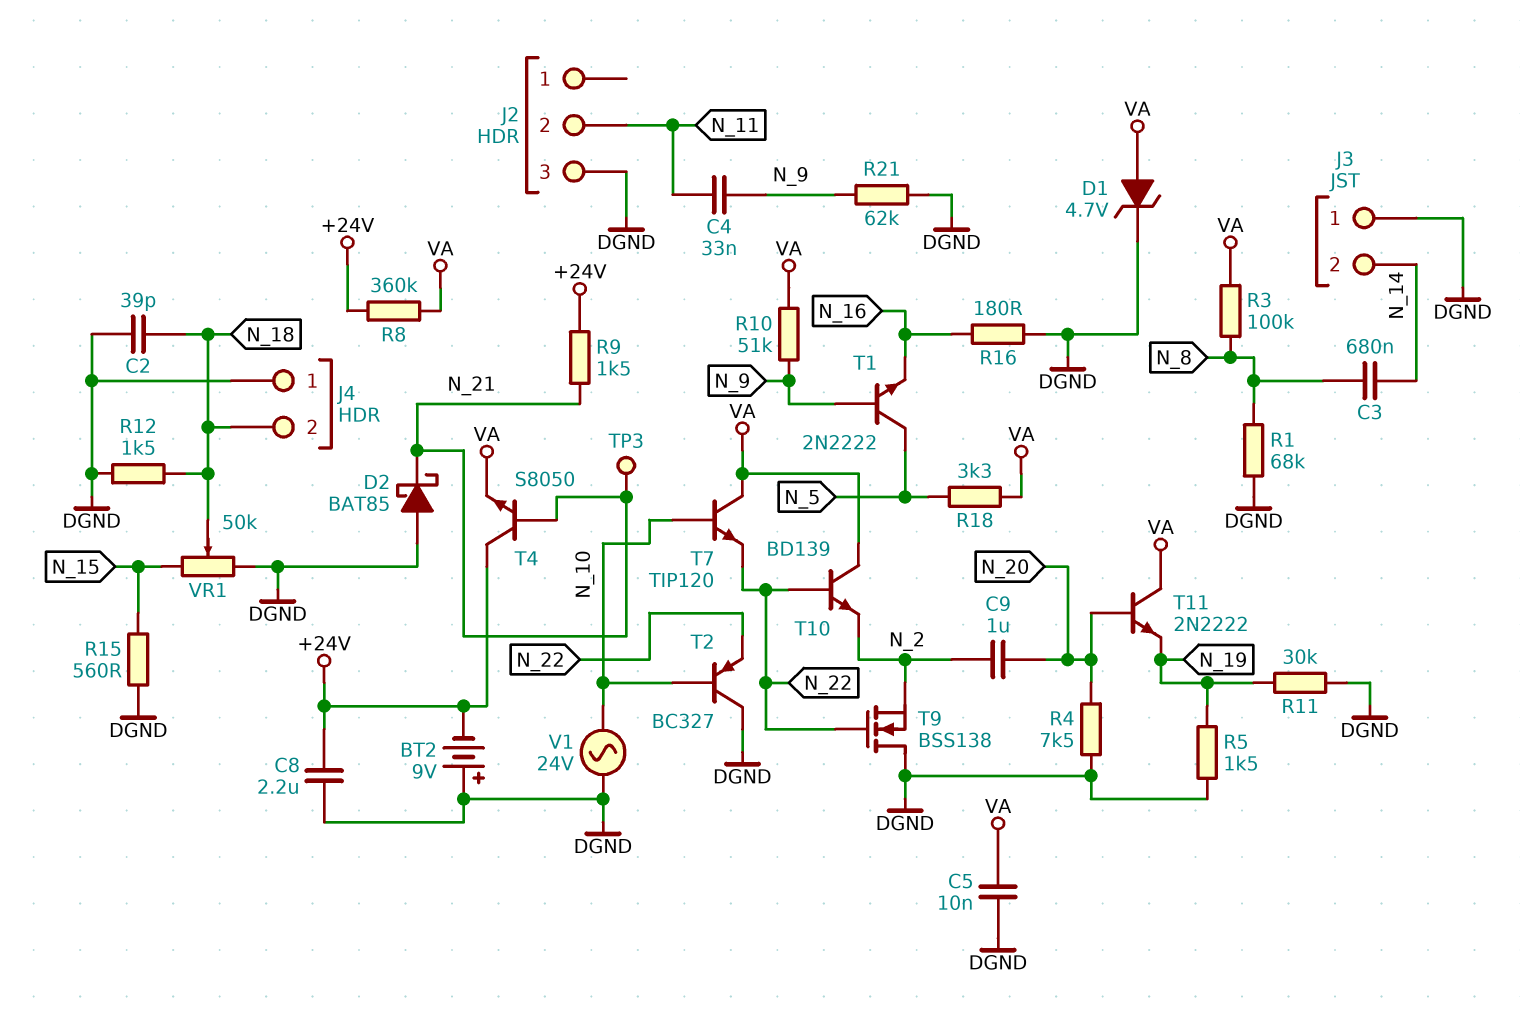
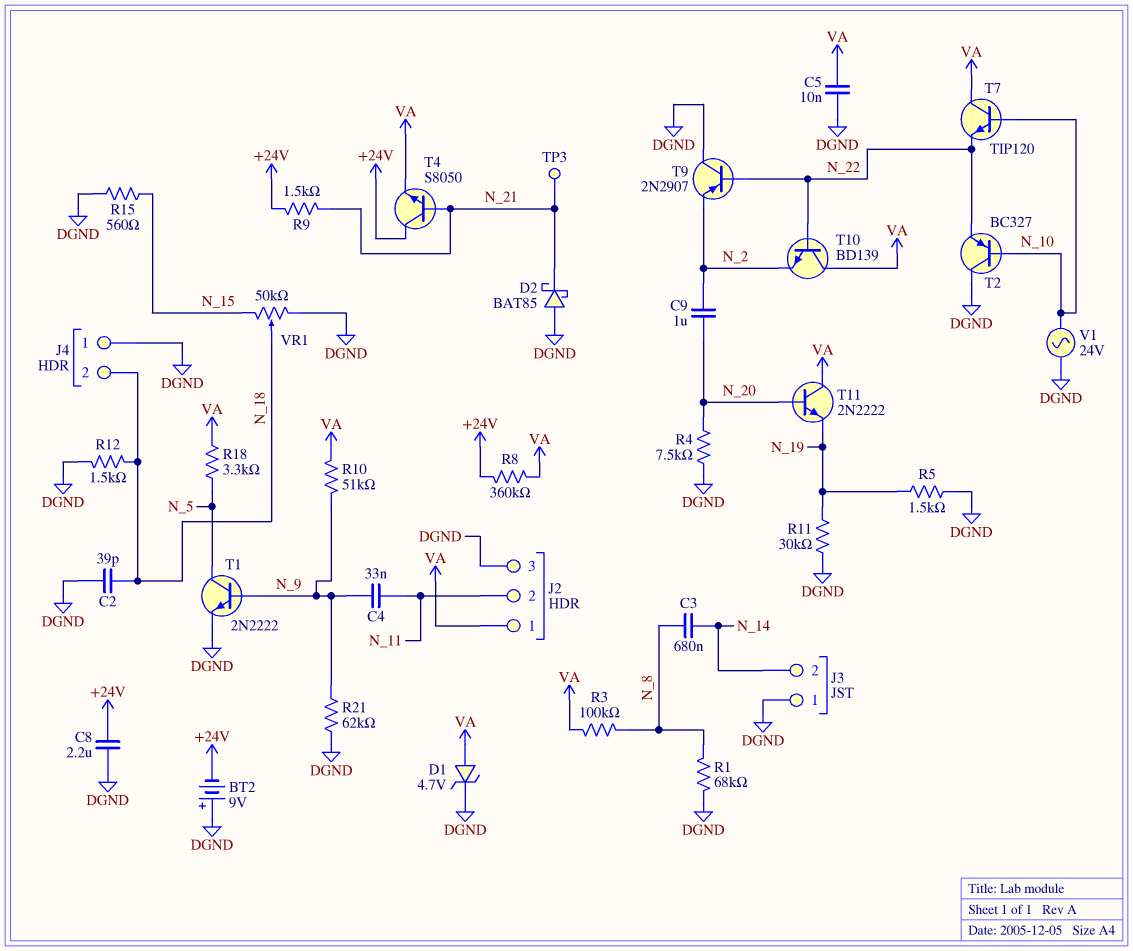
J2 pin 1: none -> VA
R16: 180 (DGND, N_16) -> none
T1: NPN 2N2222 (B N_9, C N_5, E N_16) -> NPN 2N2222 (B N_9, C N_5, E DGND)
T9: NMOS BSS138 (G N_22, D DGND, S N_2) -> PNP 2N2907 (B N_22, C DGND, E N_2)

